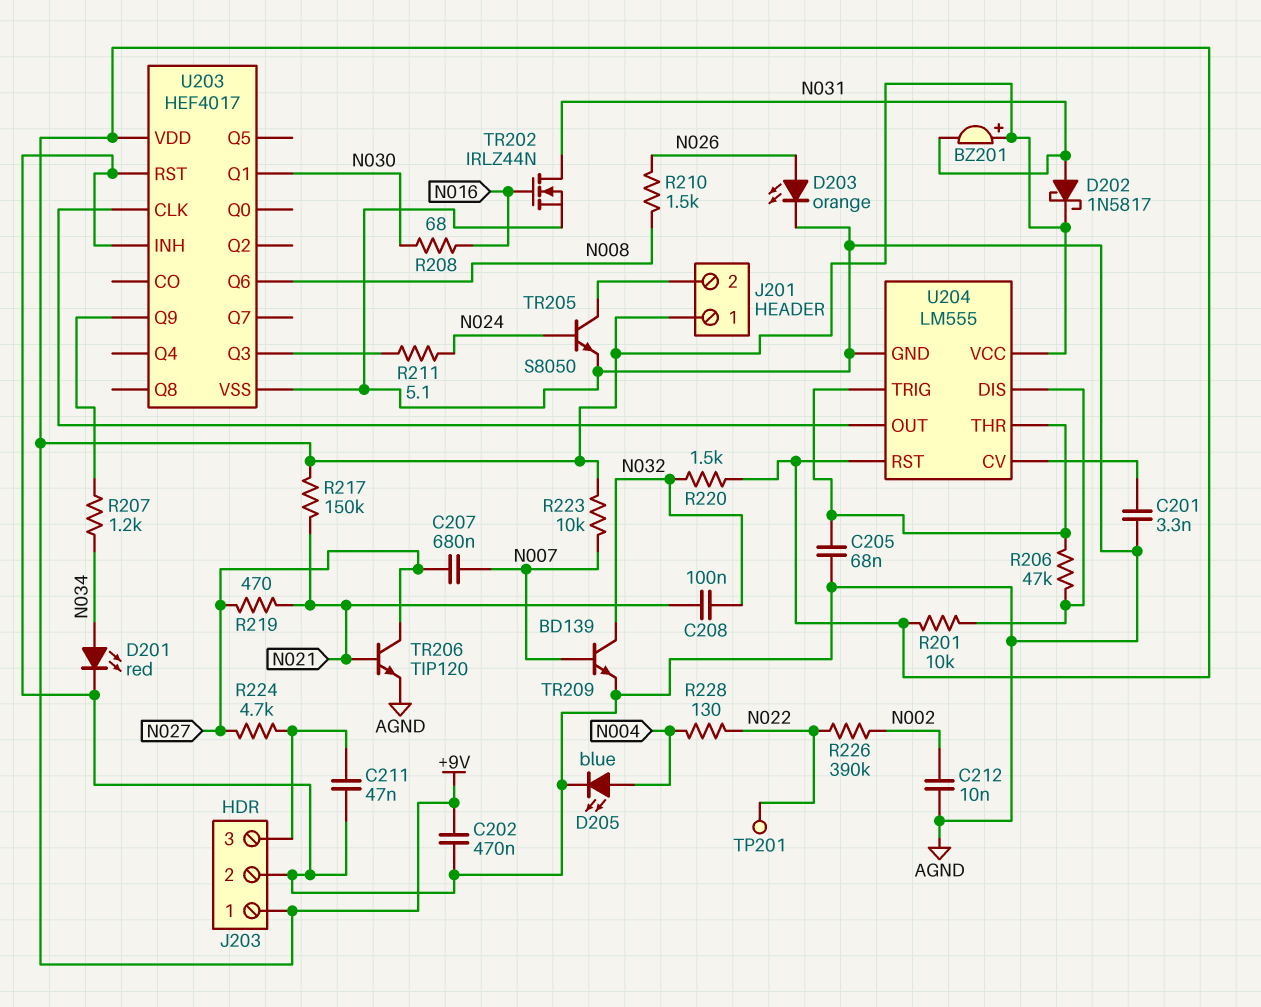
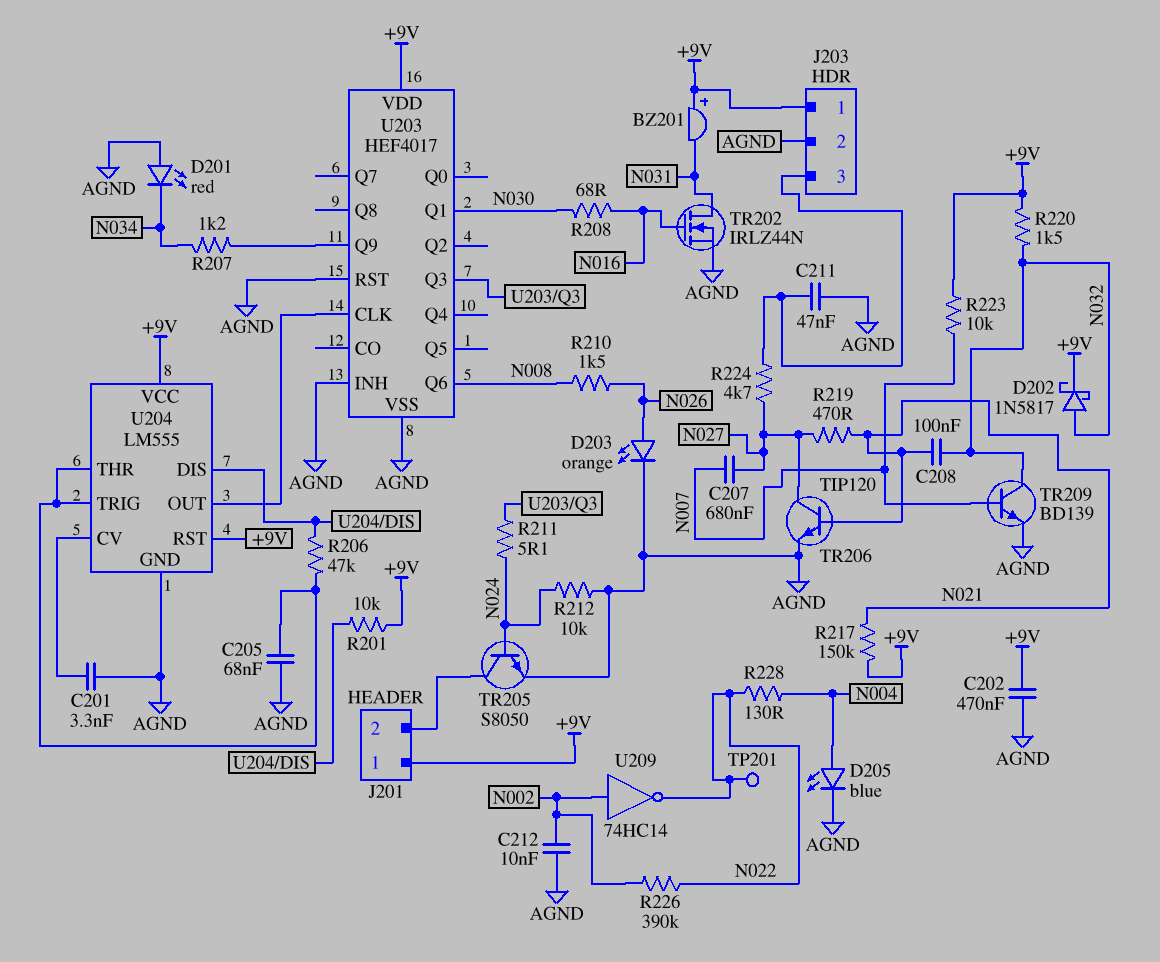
D201: LED red (A N034, K AGND) -> LED red (A AGND, K N034)
D202: schottky 1N5817 (A N031, K +9V) -> schottky 1N5817 (A N032, K +9V)
R212: none -> 10k (AGND, N024)
U209: none -> NOT 74HC14 (in N002, out N022)

